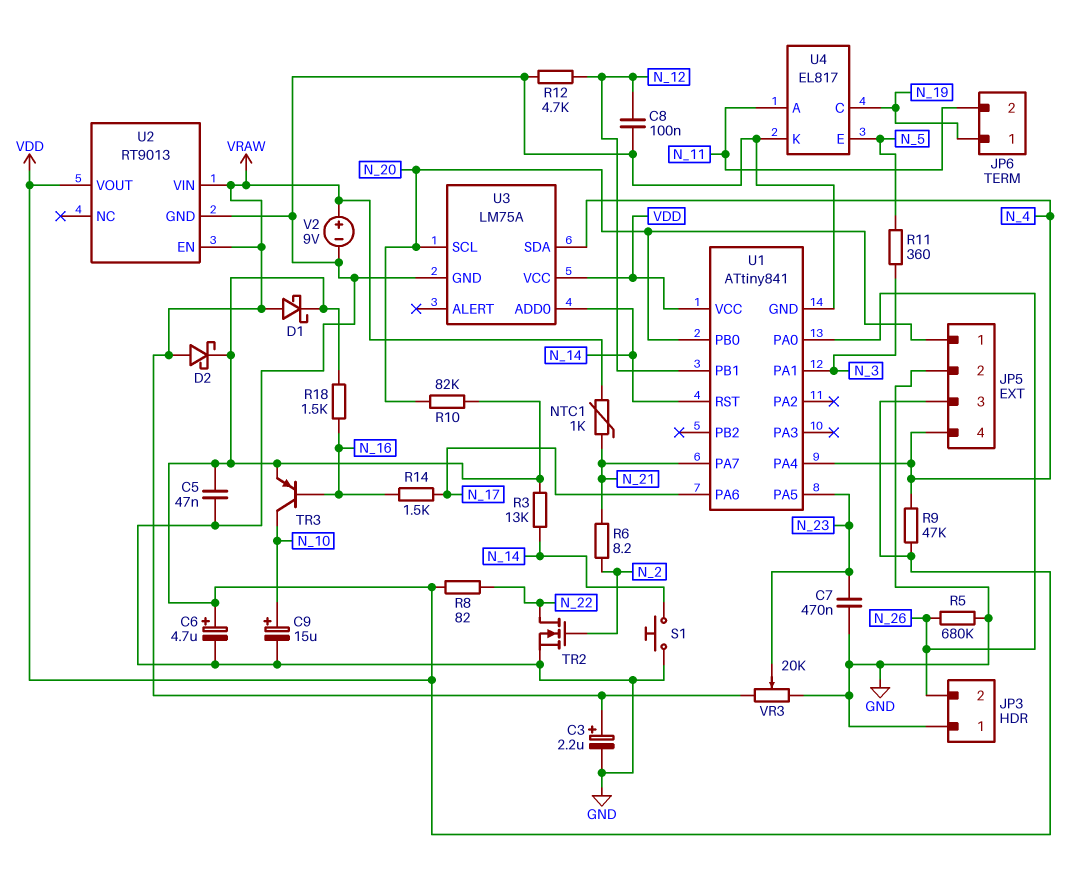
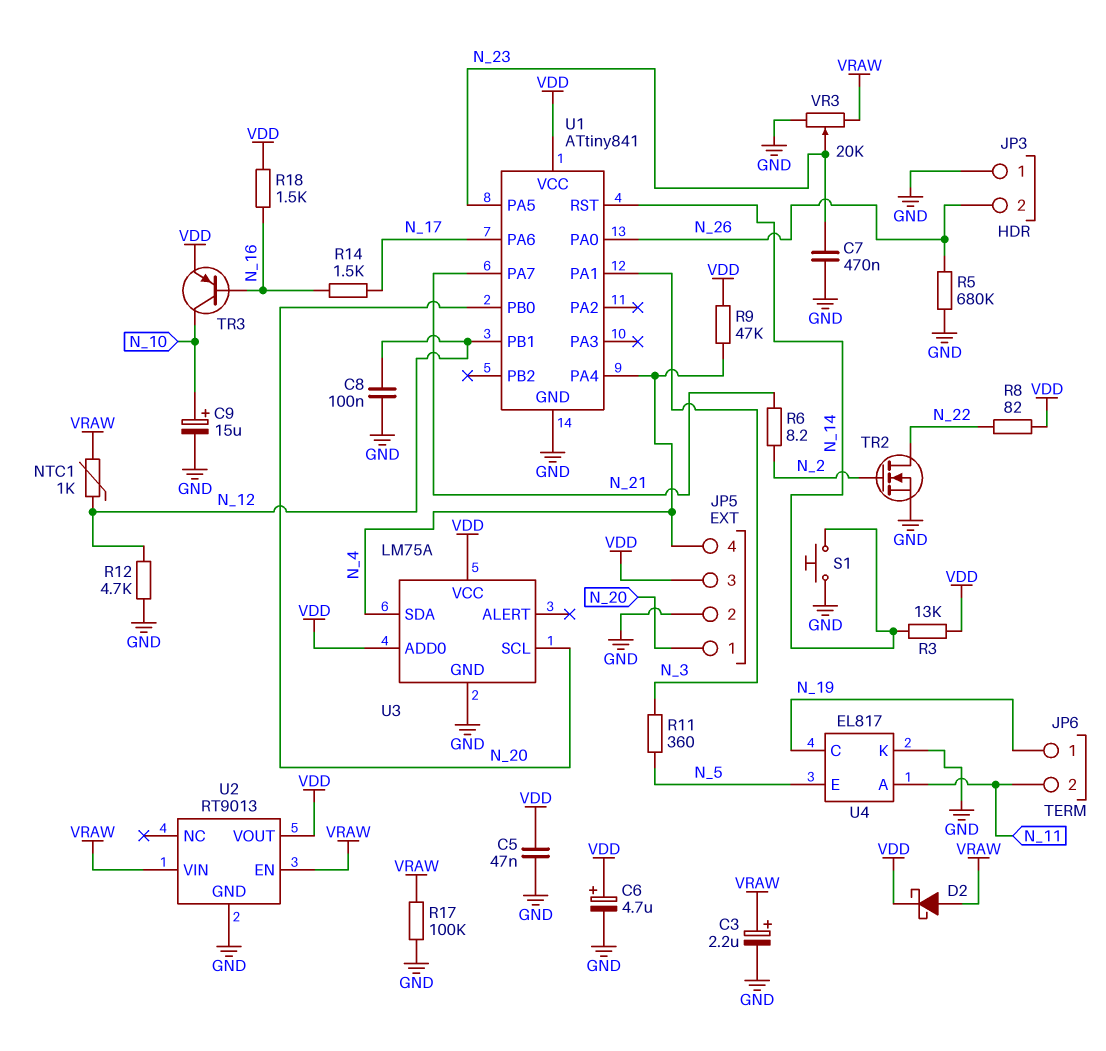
D1: schottky (A VRAW, K VDD) -> none
NTC1: 1k (N_21, VRAW) -> 1k (N_12, VRAW)
R10: 82k (N_20, VDD) -> none
R17: none -> 100k (GND, VRAW)
U3 pin ADD0: N_14 -> VDD
V2: 9V (plus VRAW, minus GND) -> none

